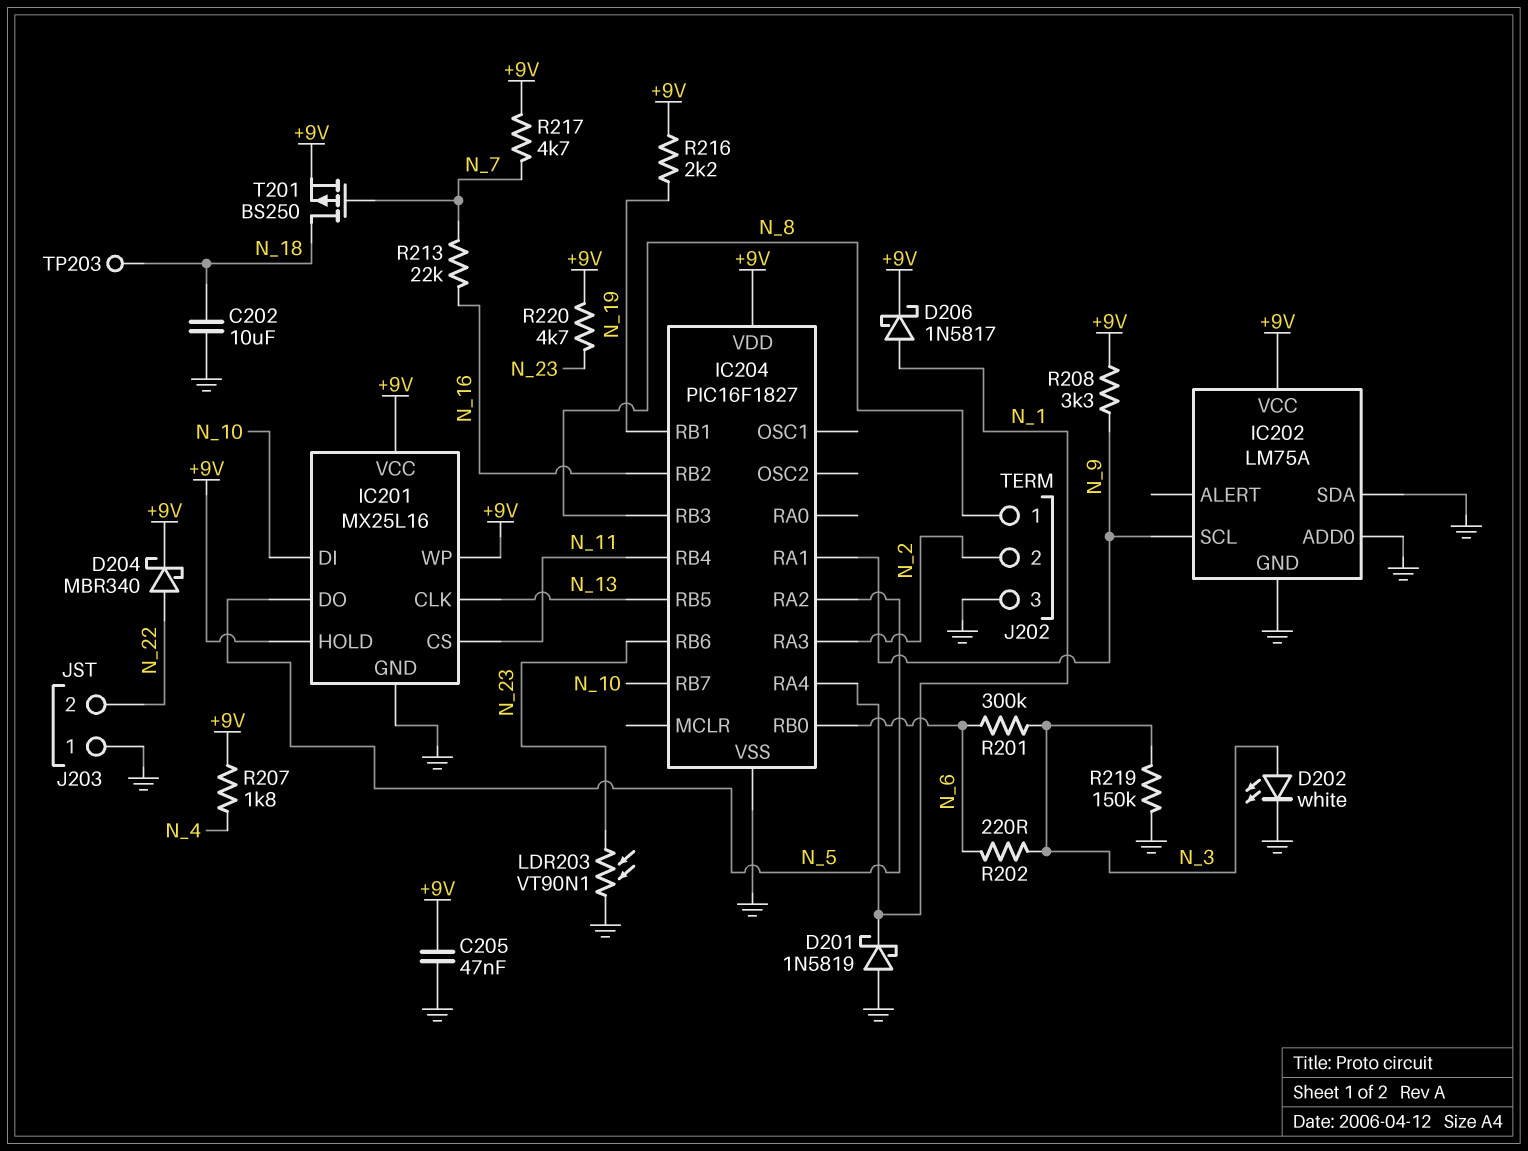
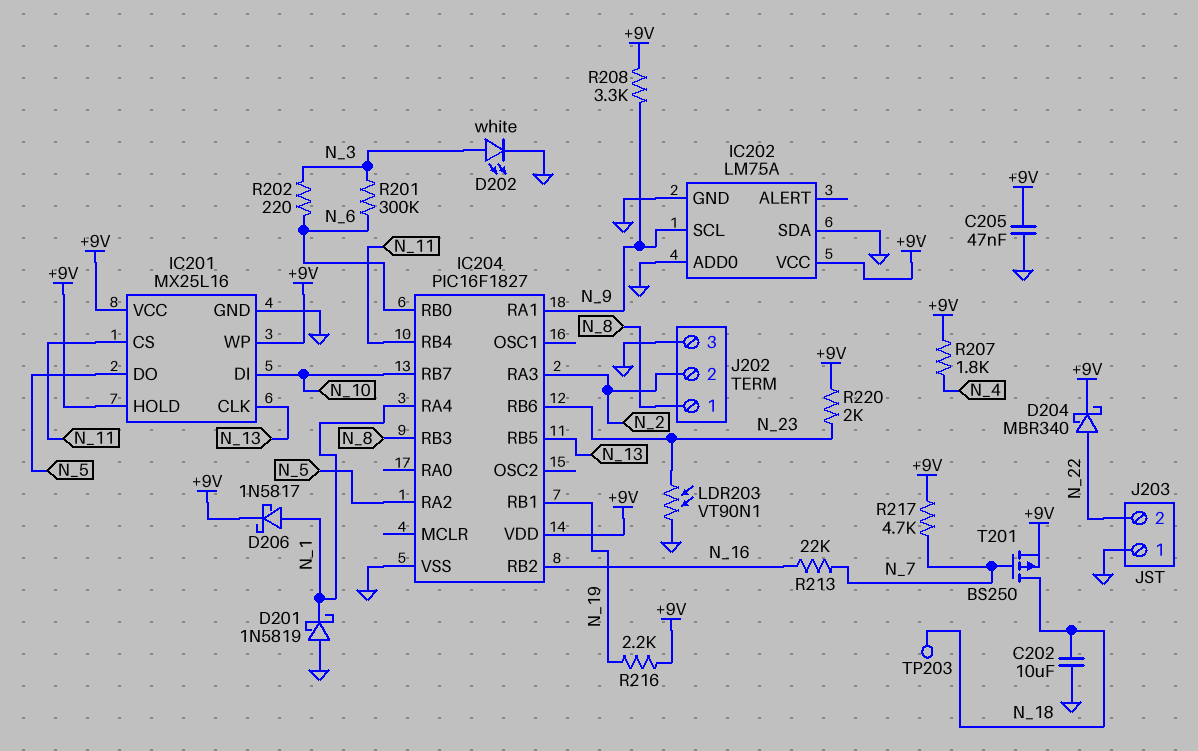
R219: 150k (GND, N_3) -> none
R220: 4.7k (+9V, N_23) -> 2k (+9V, N_23)

